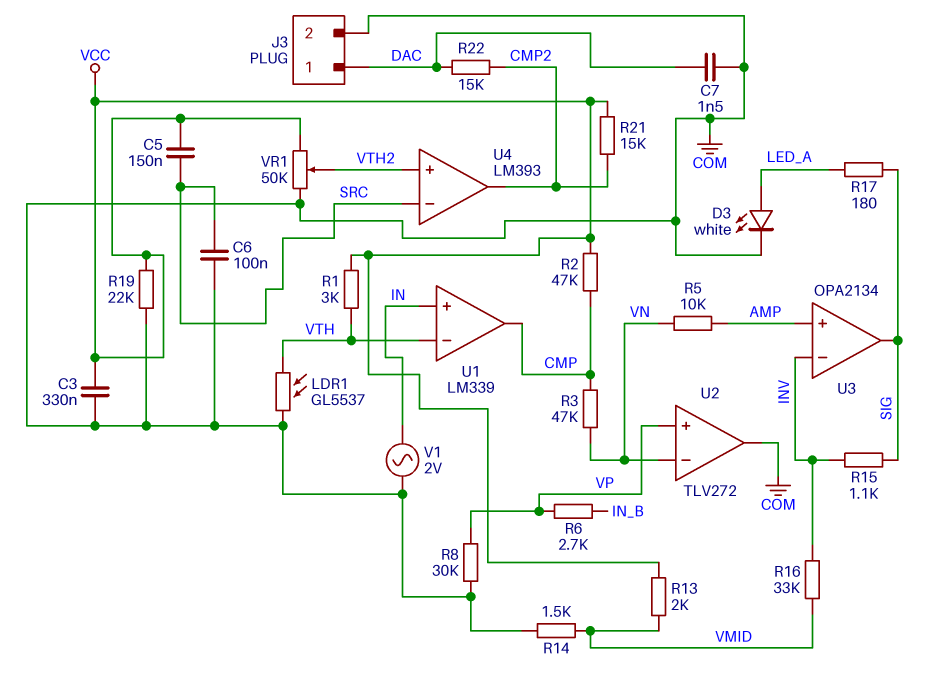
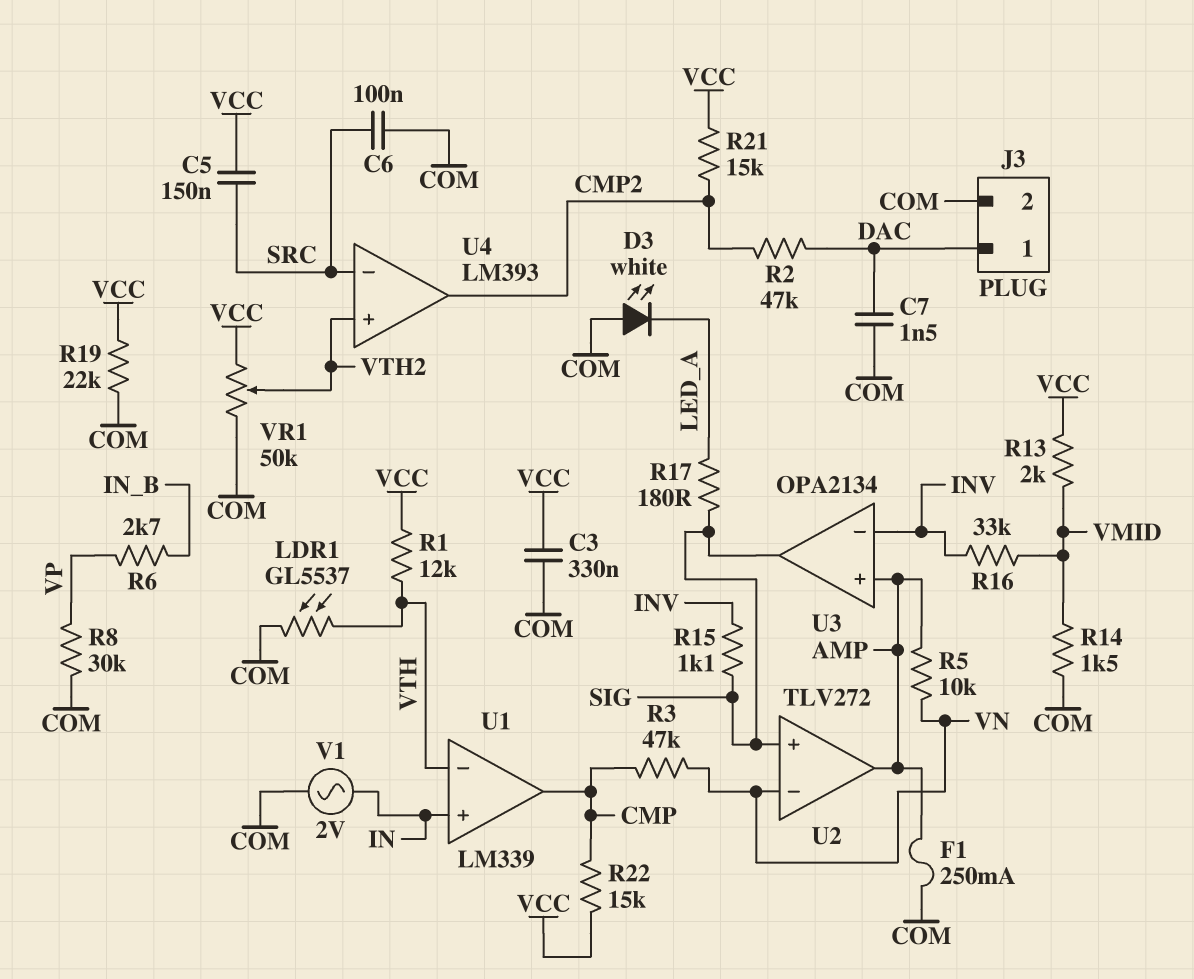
D3: LED white (A LED_A, K COM) -> LED white (A COM, K LED_A)
F1: none -> 250mA (AMP, COM)
R1: 3k (VCC, VTH) -> 12k (VCC, VTH)
R2: 47k (CMP, VCC) -> 47k (CMP2, DAC)
R22: 15k (CMP2, DAC) -> 15k (CMP, VCC)
U2 pin in+: VP -> SIG
U2 pin out: COM -> AMP

